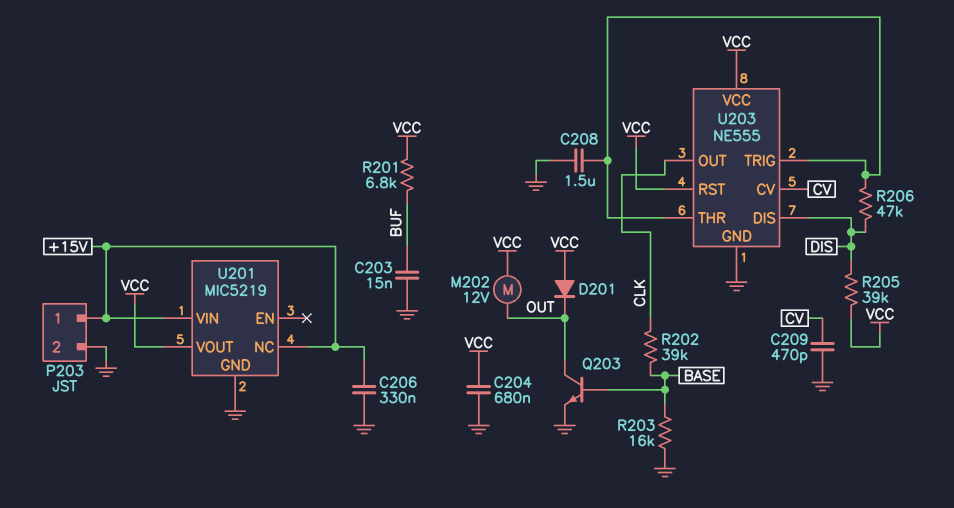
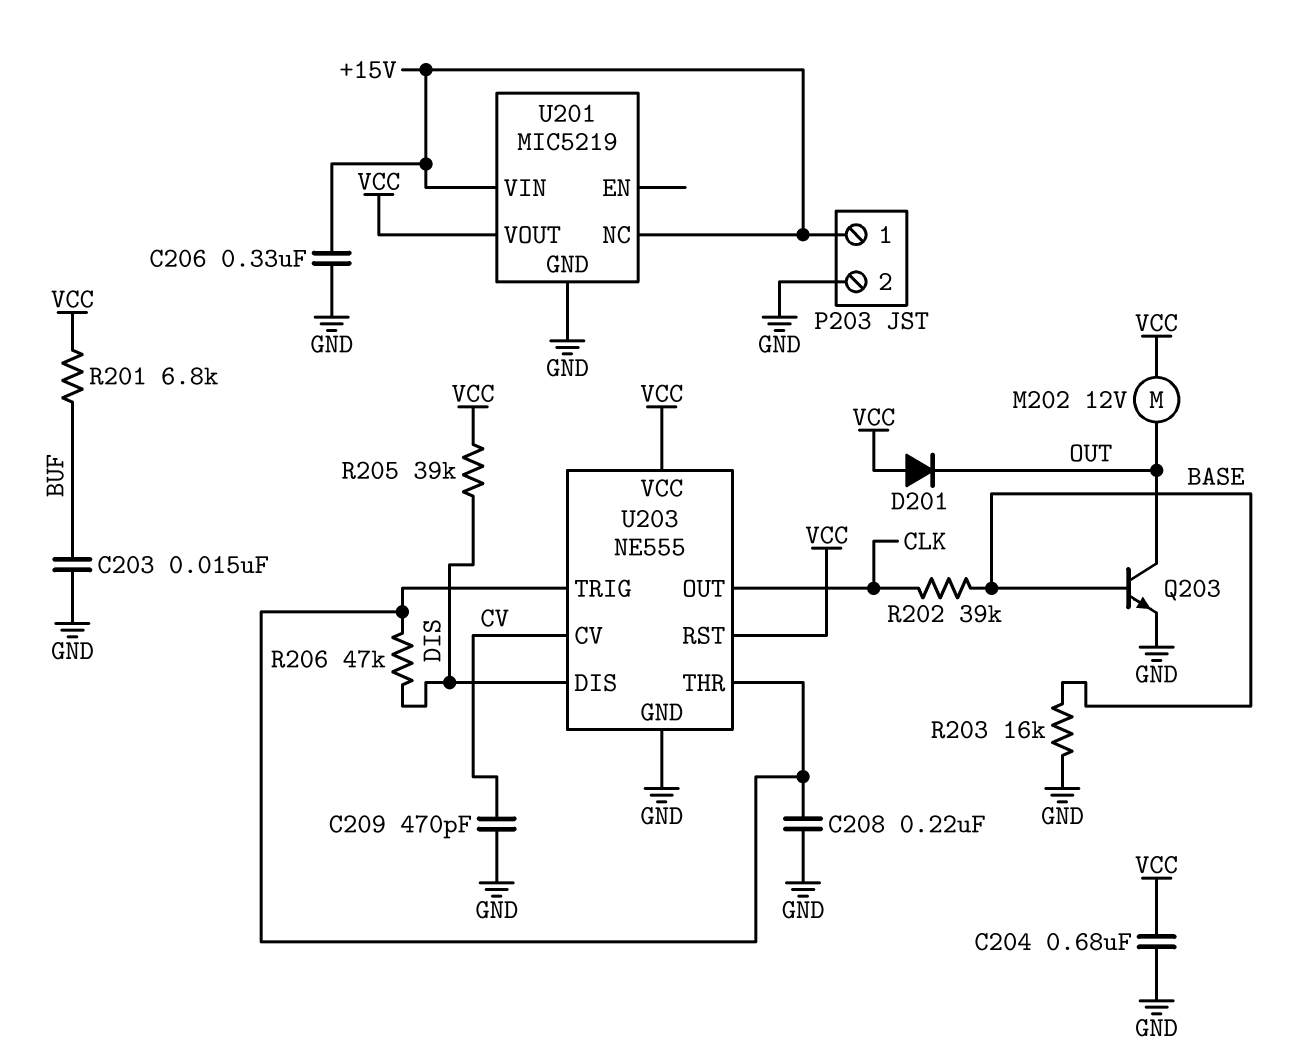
C208: 1.5uF (GND, U203/THR) -> 220nF (GND, U203/THR)

